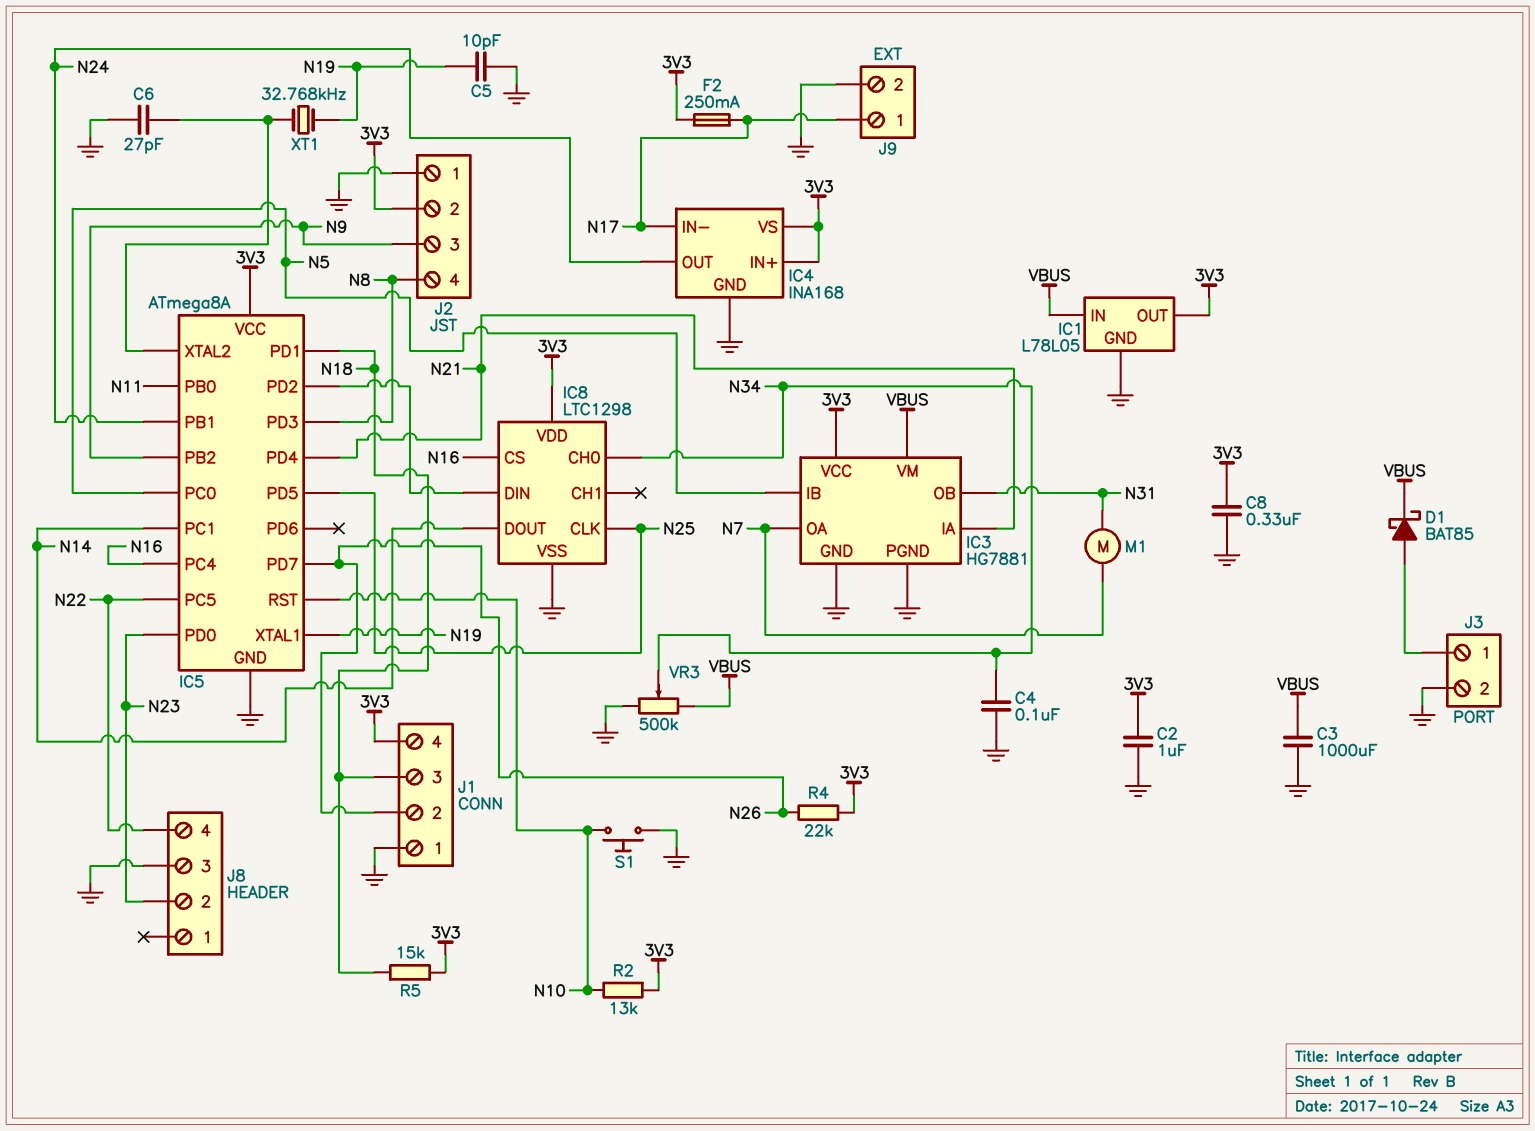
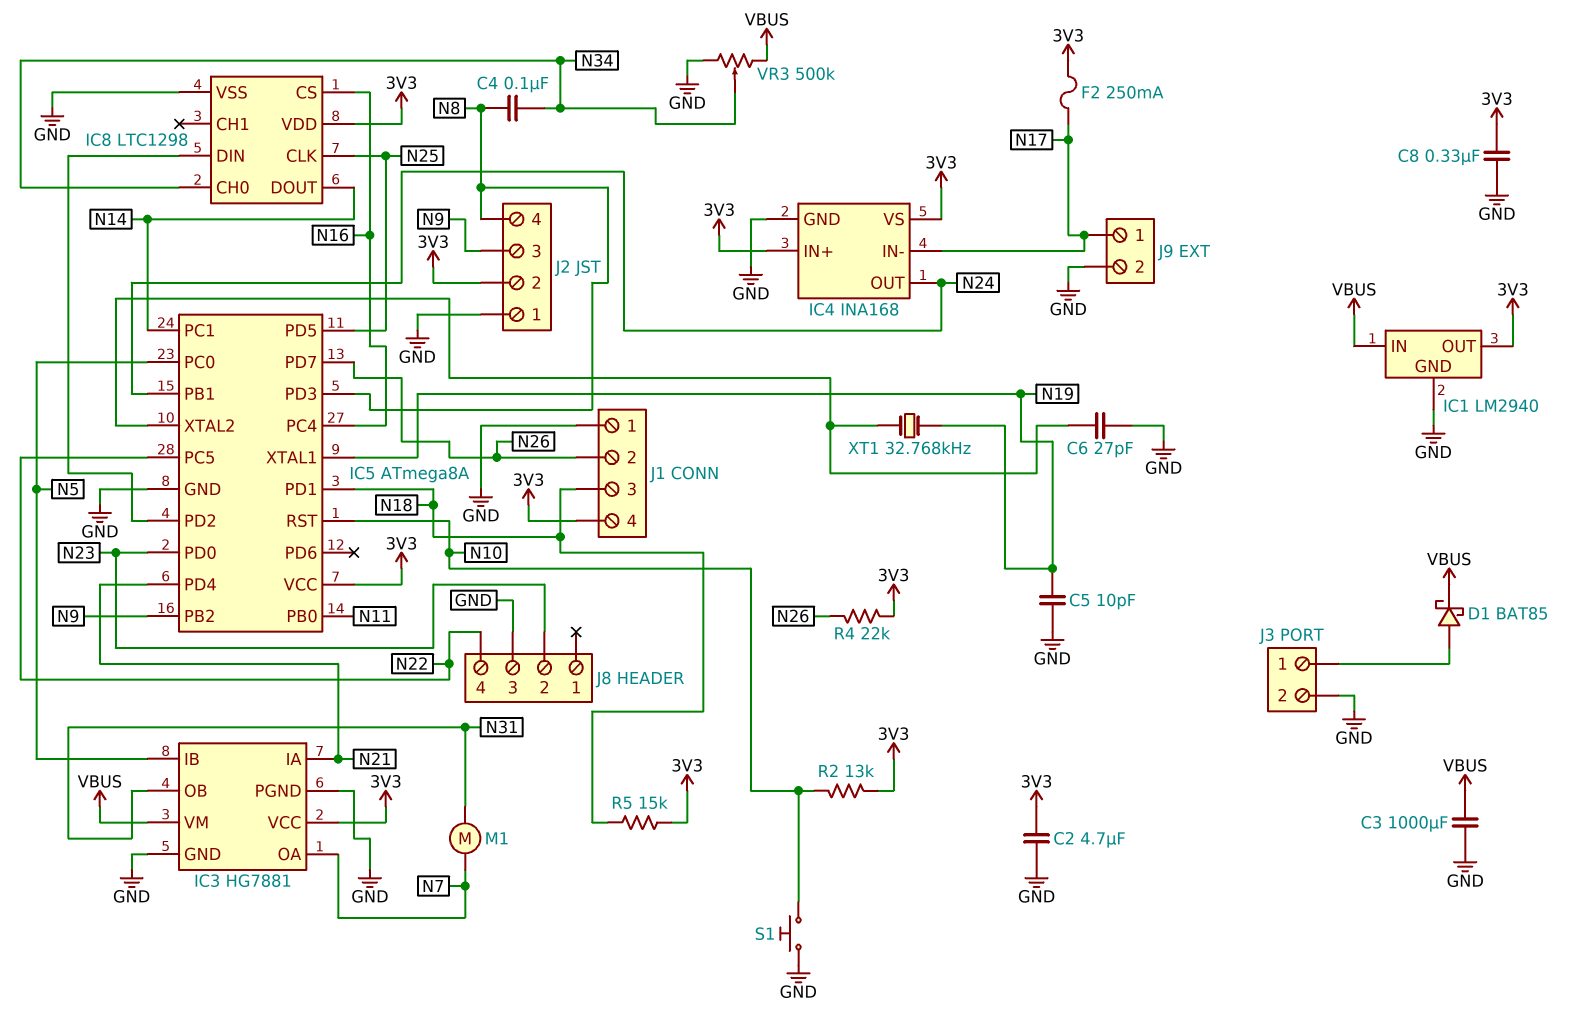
C2: 1uF (3V3, GND) -> 4.7uF (3V3, GND)
C4: 100nF (GND, N34) -> 100nF (N8, N34)
IC1: L78L05 -> LM2940

